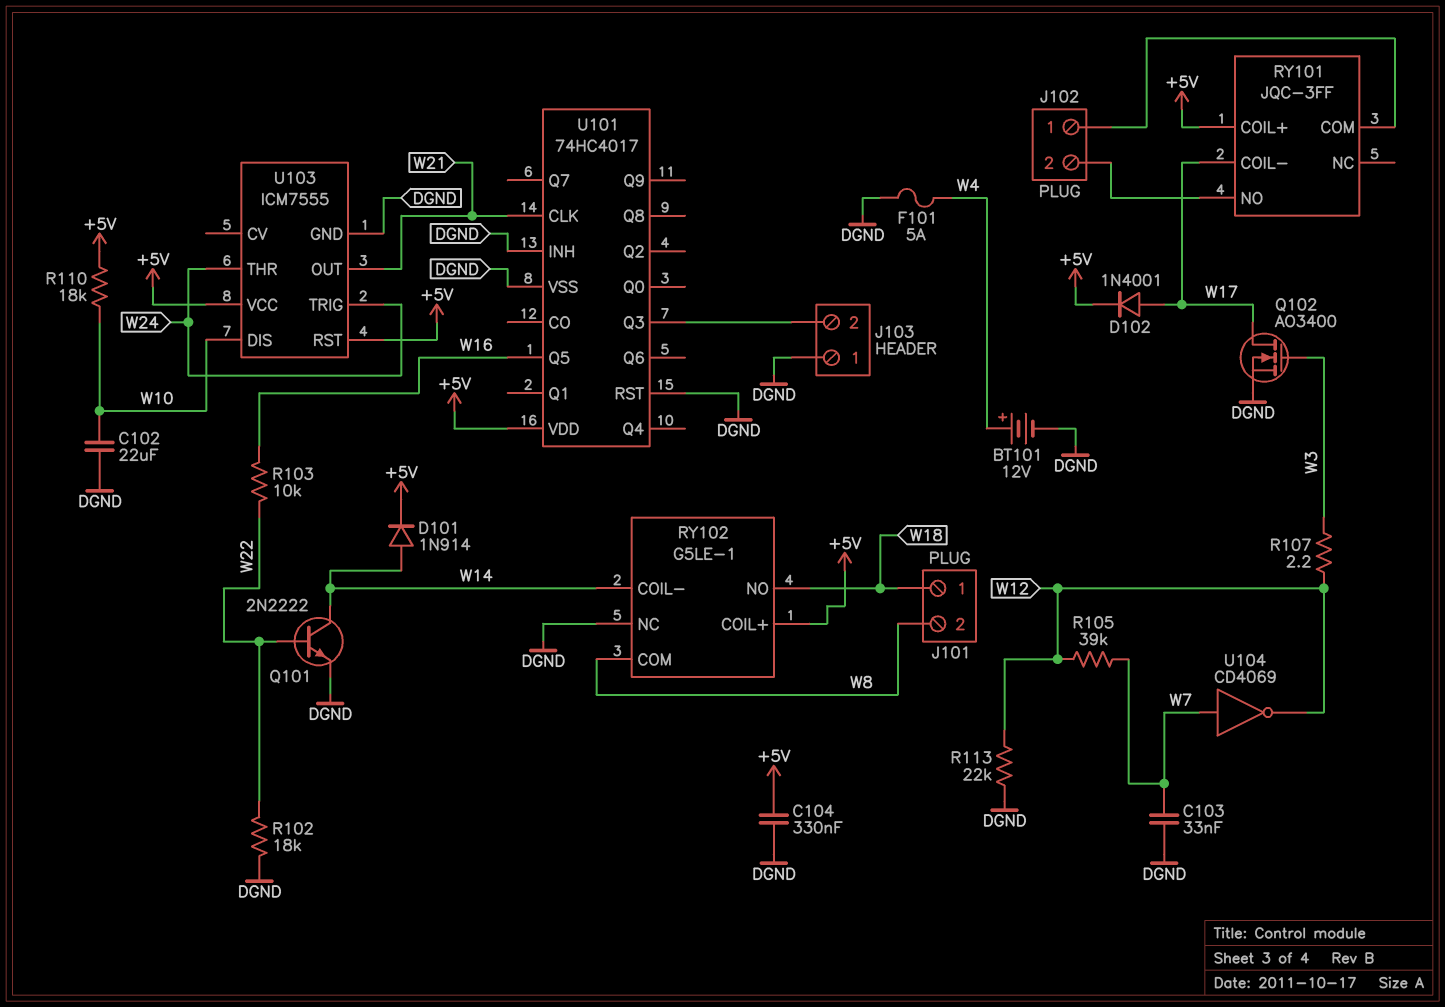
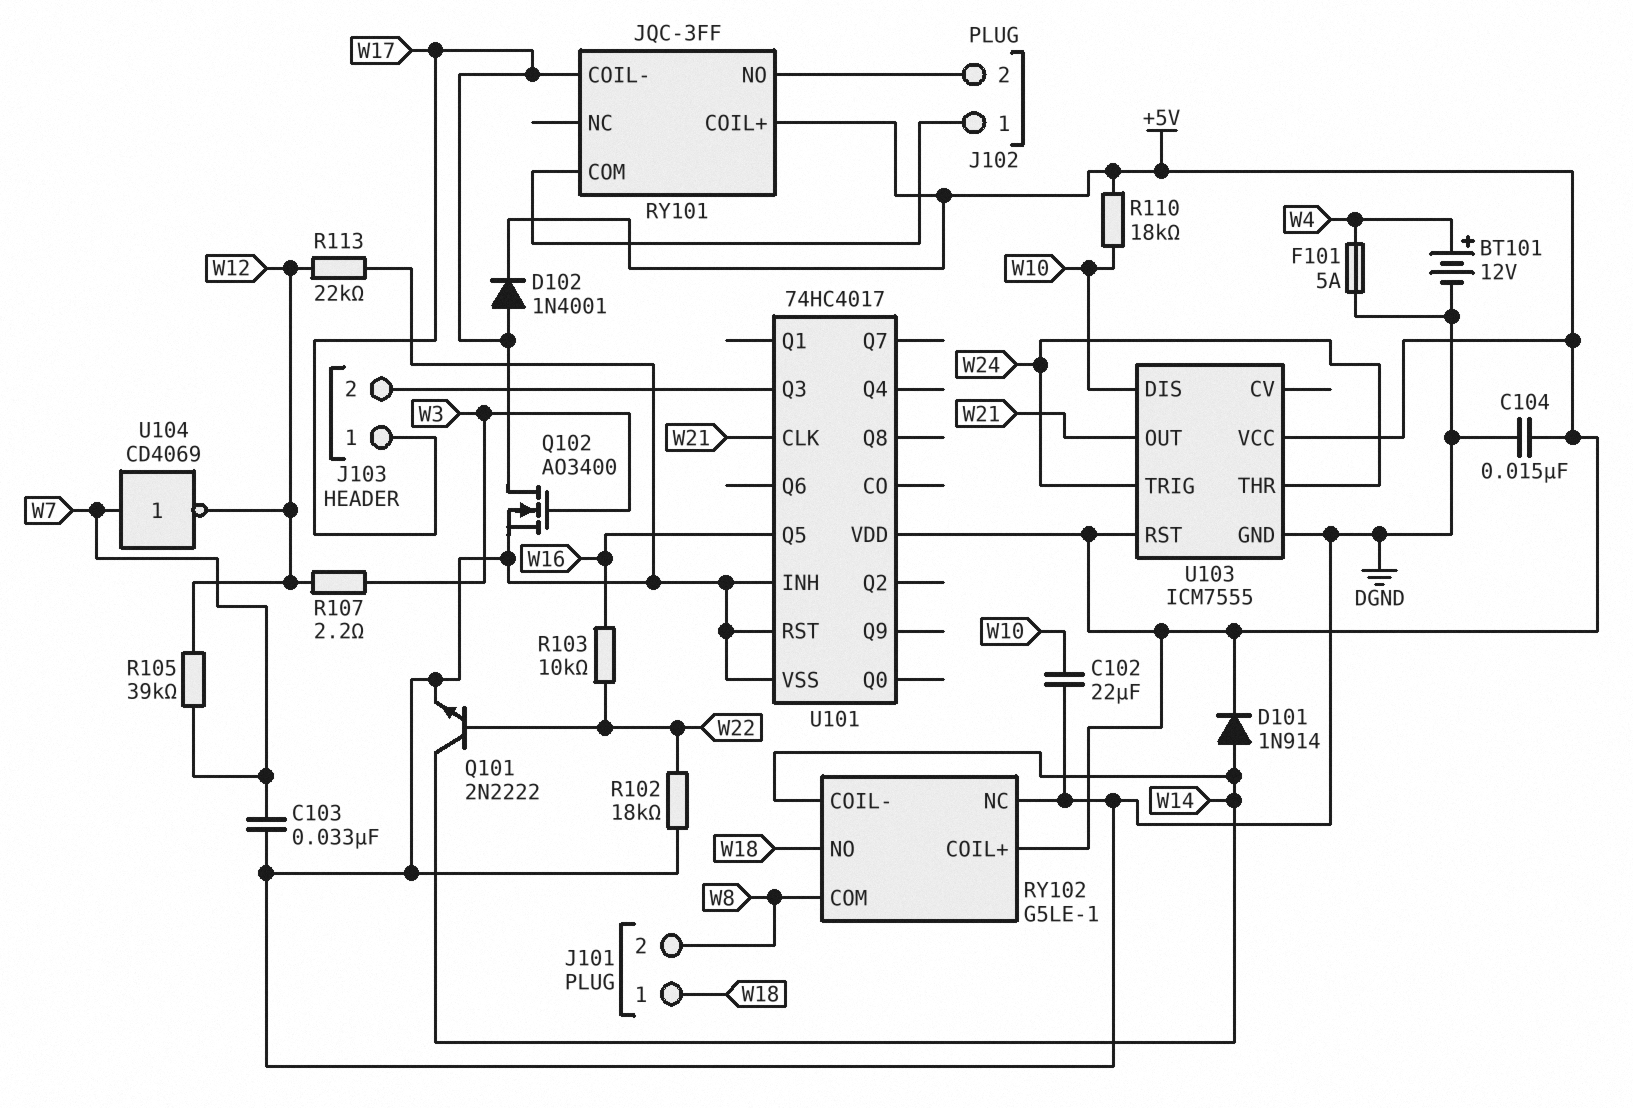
C104: 330nF (+5V, DGND) -> 15nF (+5V, DGND)
J103 pin 1: DGND -> W17

